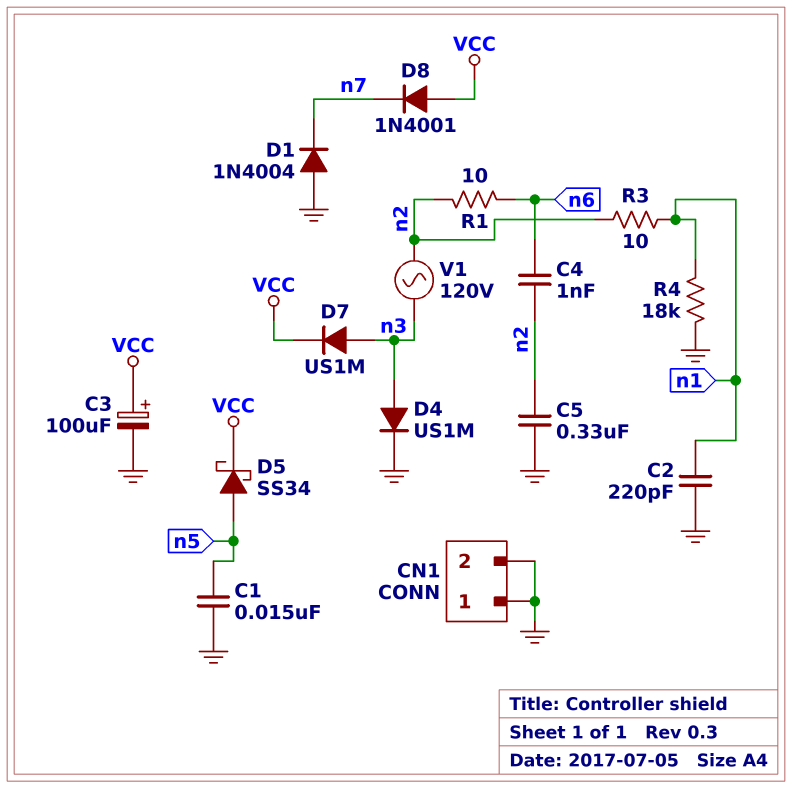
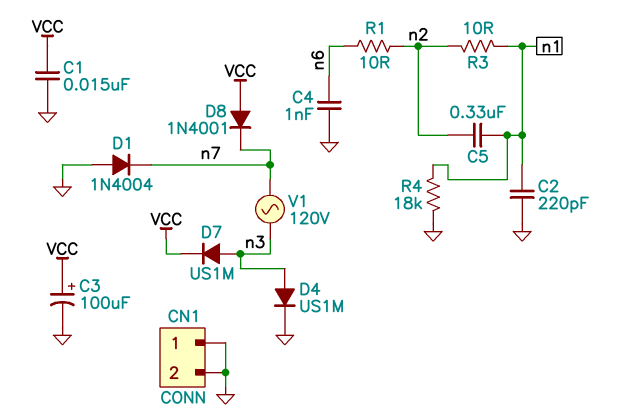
C1: 15nF (GND, n5) -> 15nF (GND, VCC)
C4: 1nF (n2, n6) -> 1nF (GND, n6)
C5: 330nF (GND, n2) -> 330nF (n1, n2)
D5: schottky SS34 (A n5, K VCC) -> none
V1: AC 120V (n2, n3) -> AC 120V (n3, n7)

